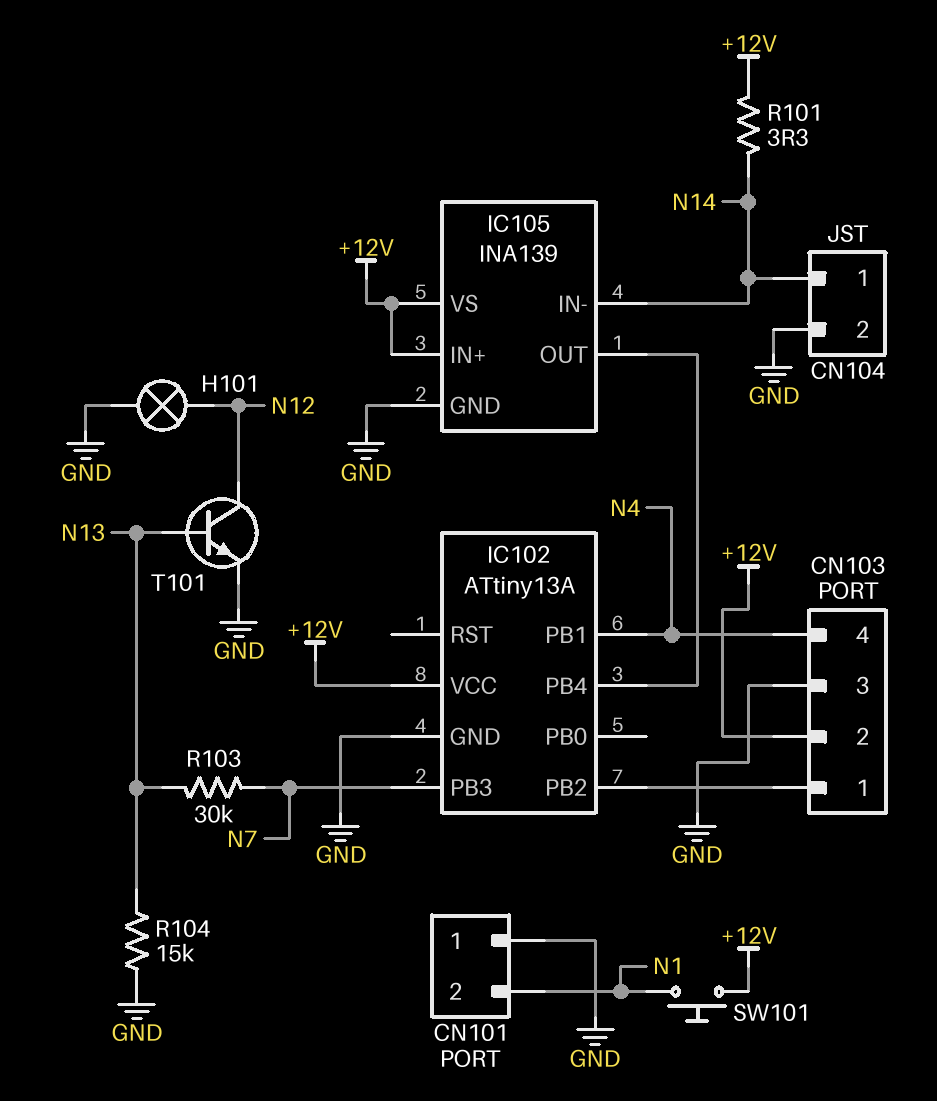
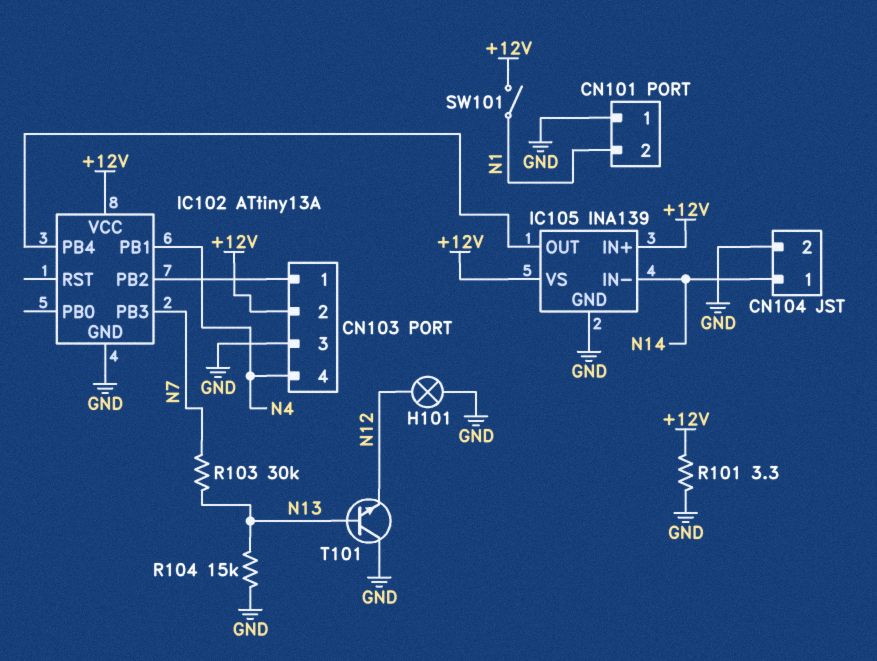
R101: 3.3 (+12V, N14) -> 3.3 (+12V, GND)
SW101: button (+12V, N1) -> switch (+12V, N1)
T101: NPN (B N13, C N12, E GND) -> NPN (B N13, C GND, E N12)

